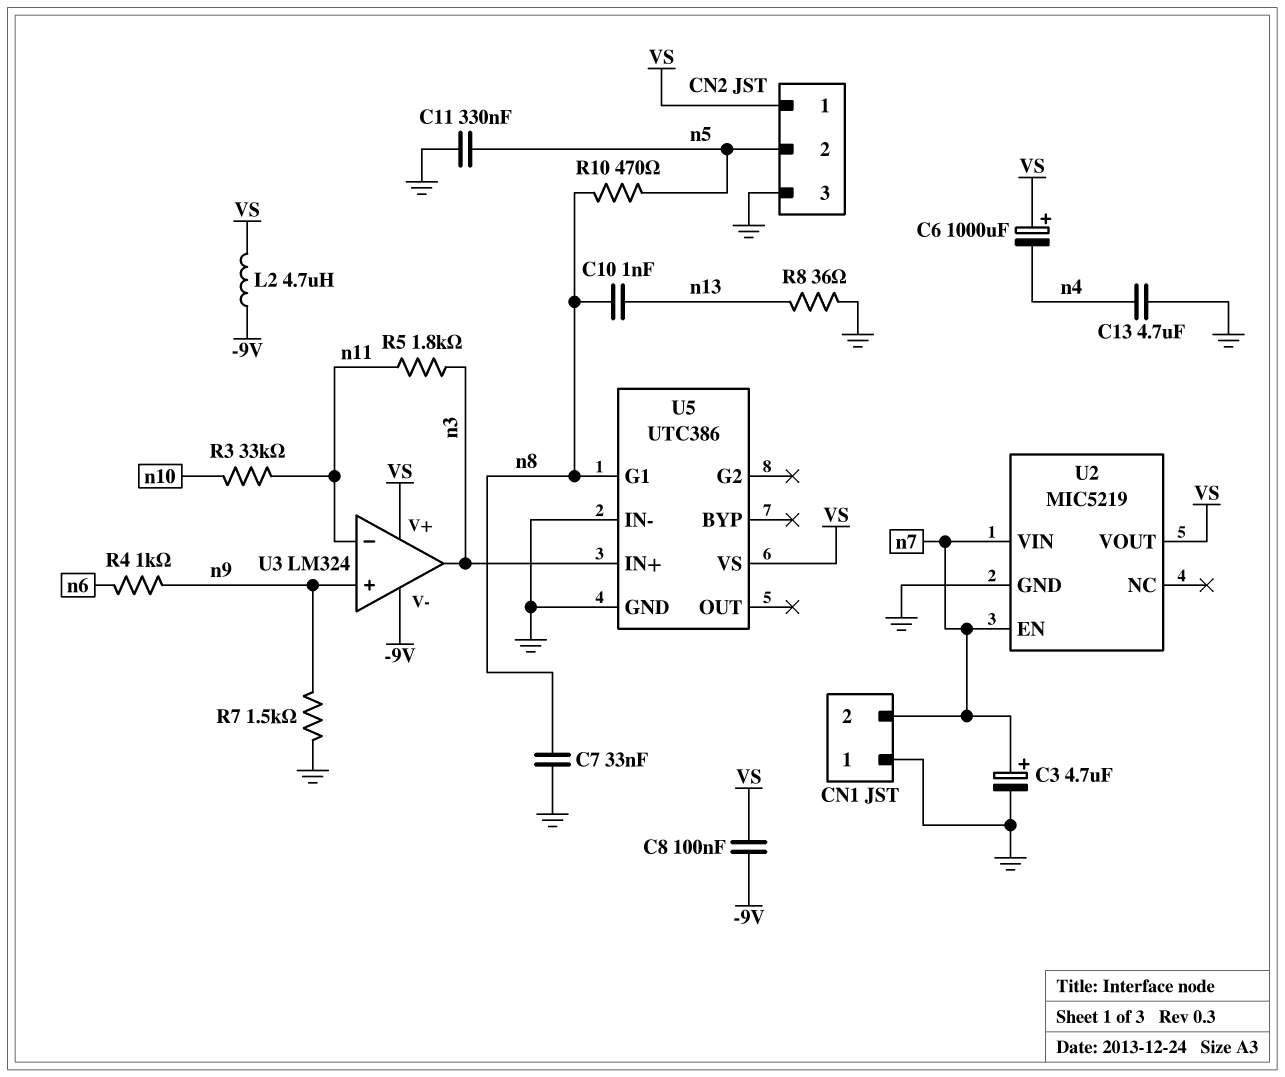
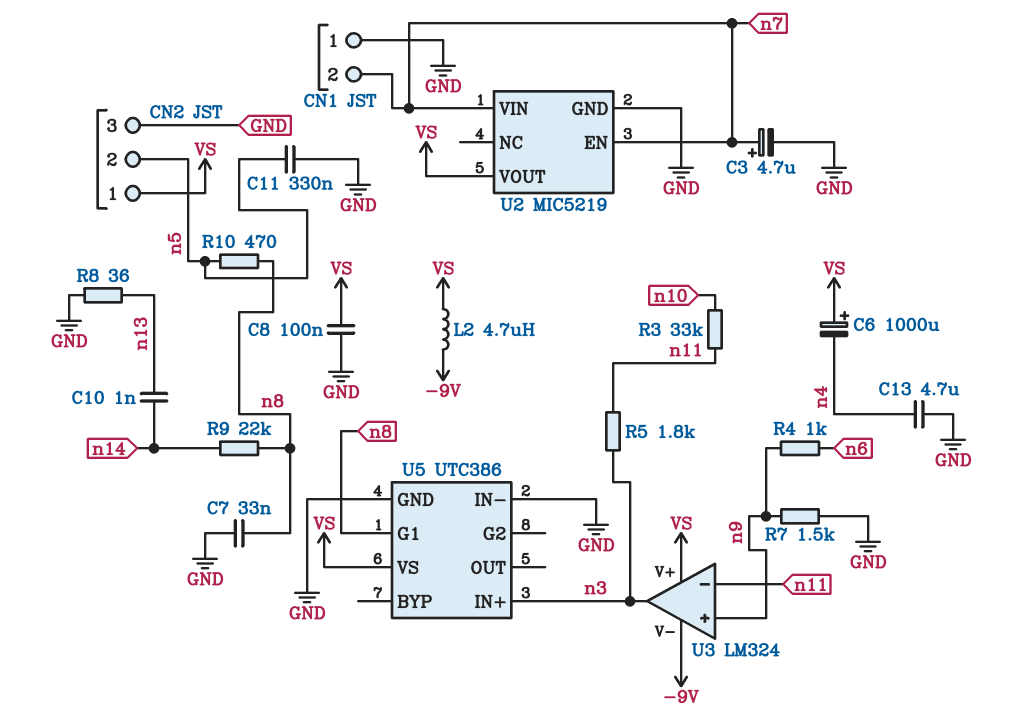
C8: 100nF (-9V, VS) -> 100nF (GND, VS)
C10: 1nF (n8, n13) -> 1nF (n13, n14)
R9: none -> 22k (n8, n14)

